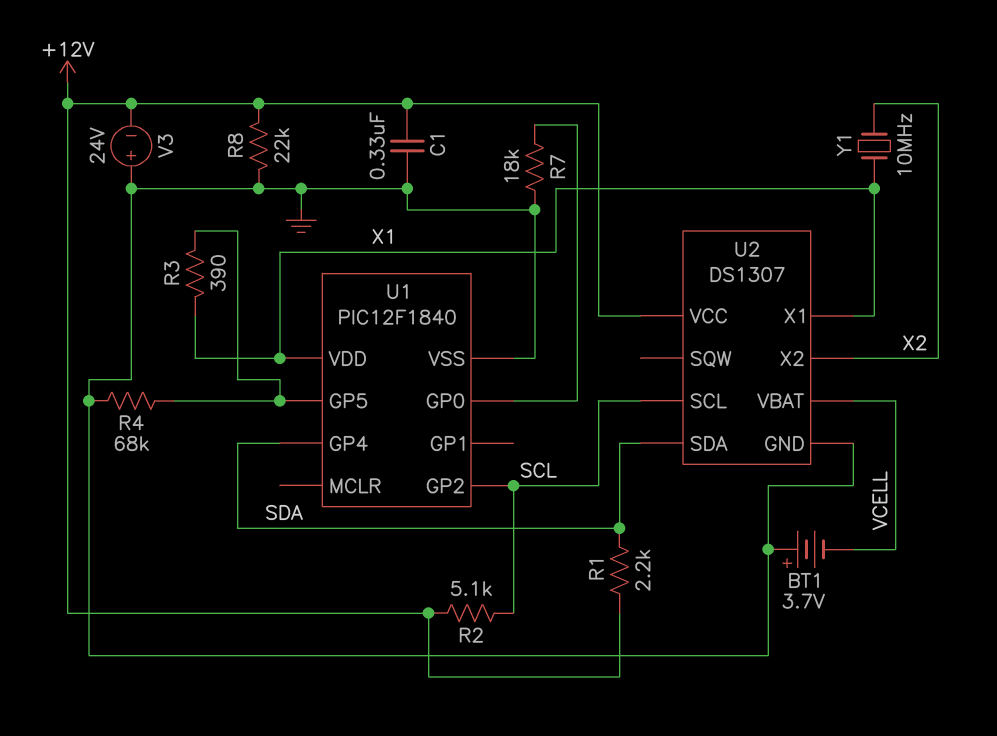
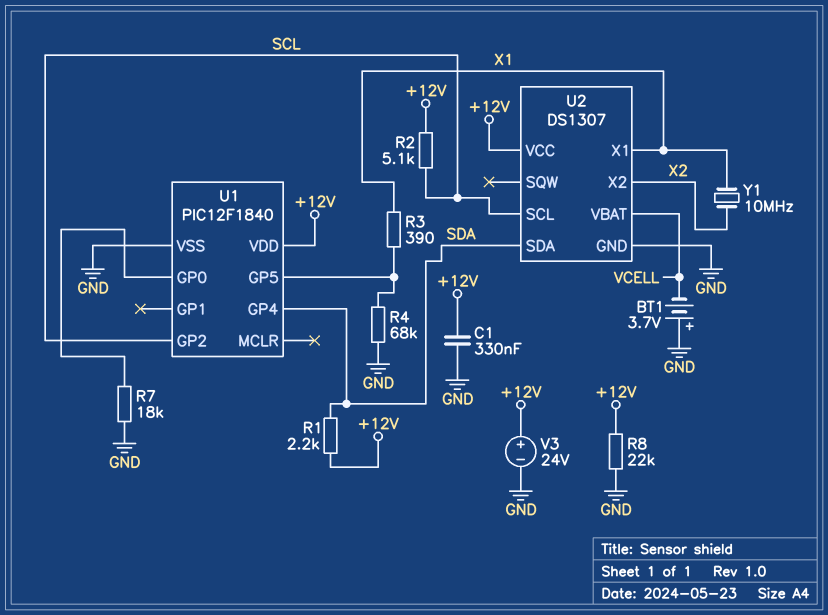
U1 pin VDD: X1 -> +12V
V3: 24V (plus GND, minus +12V) -> 24V (plus +12V, minus GND)

